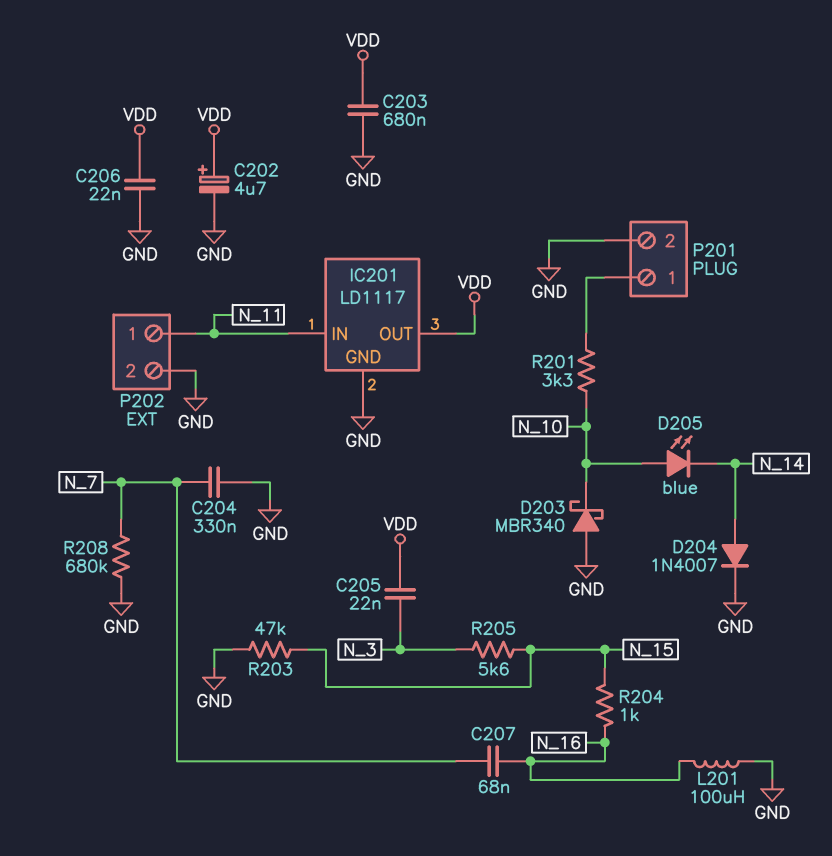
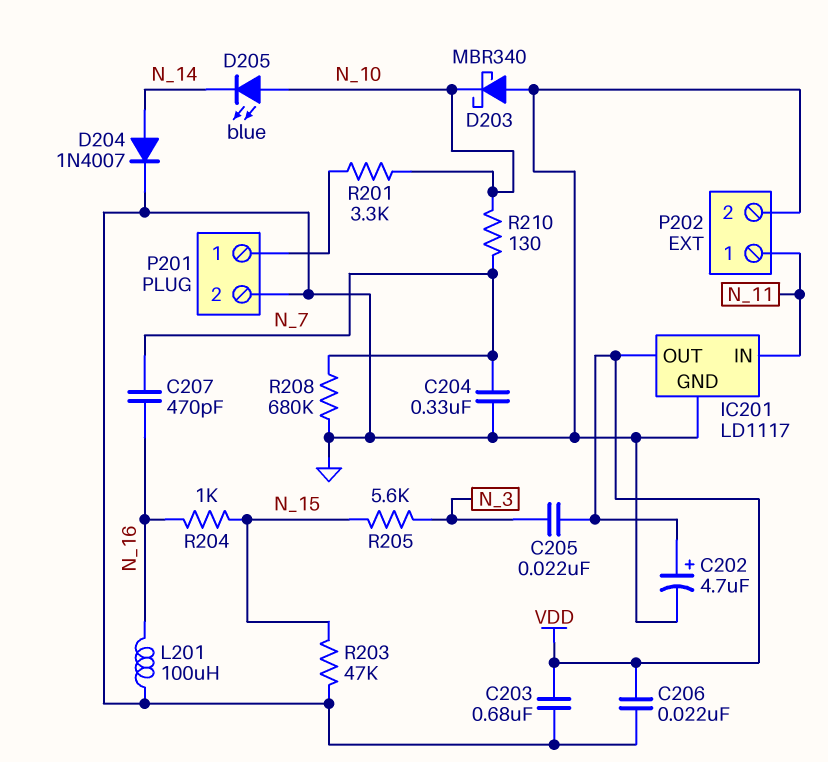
C207: 68nF (N_7, N_16) -> 470pF (N_7, N_16)
R210: none -> 130 (N_7, N_10)

